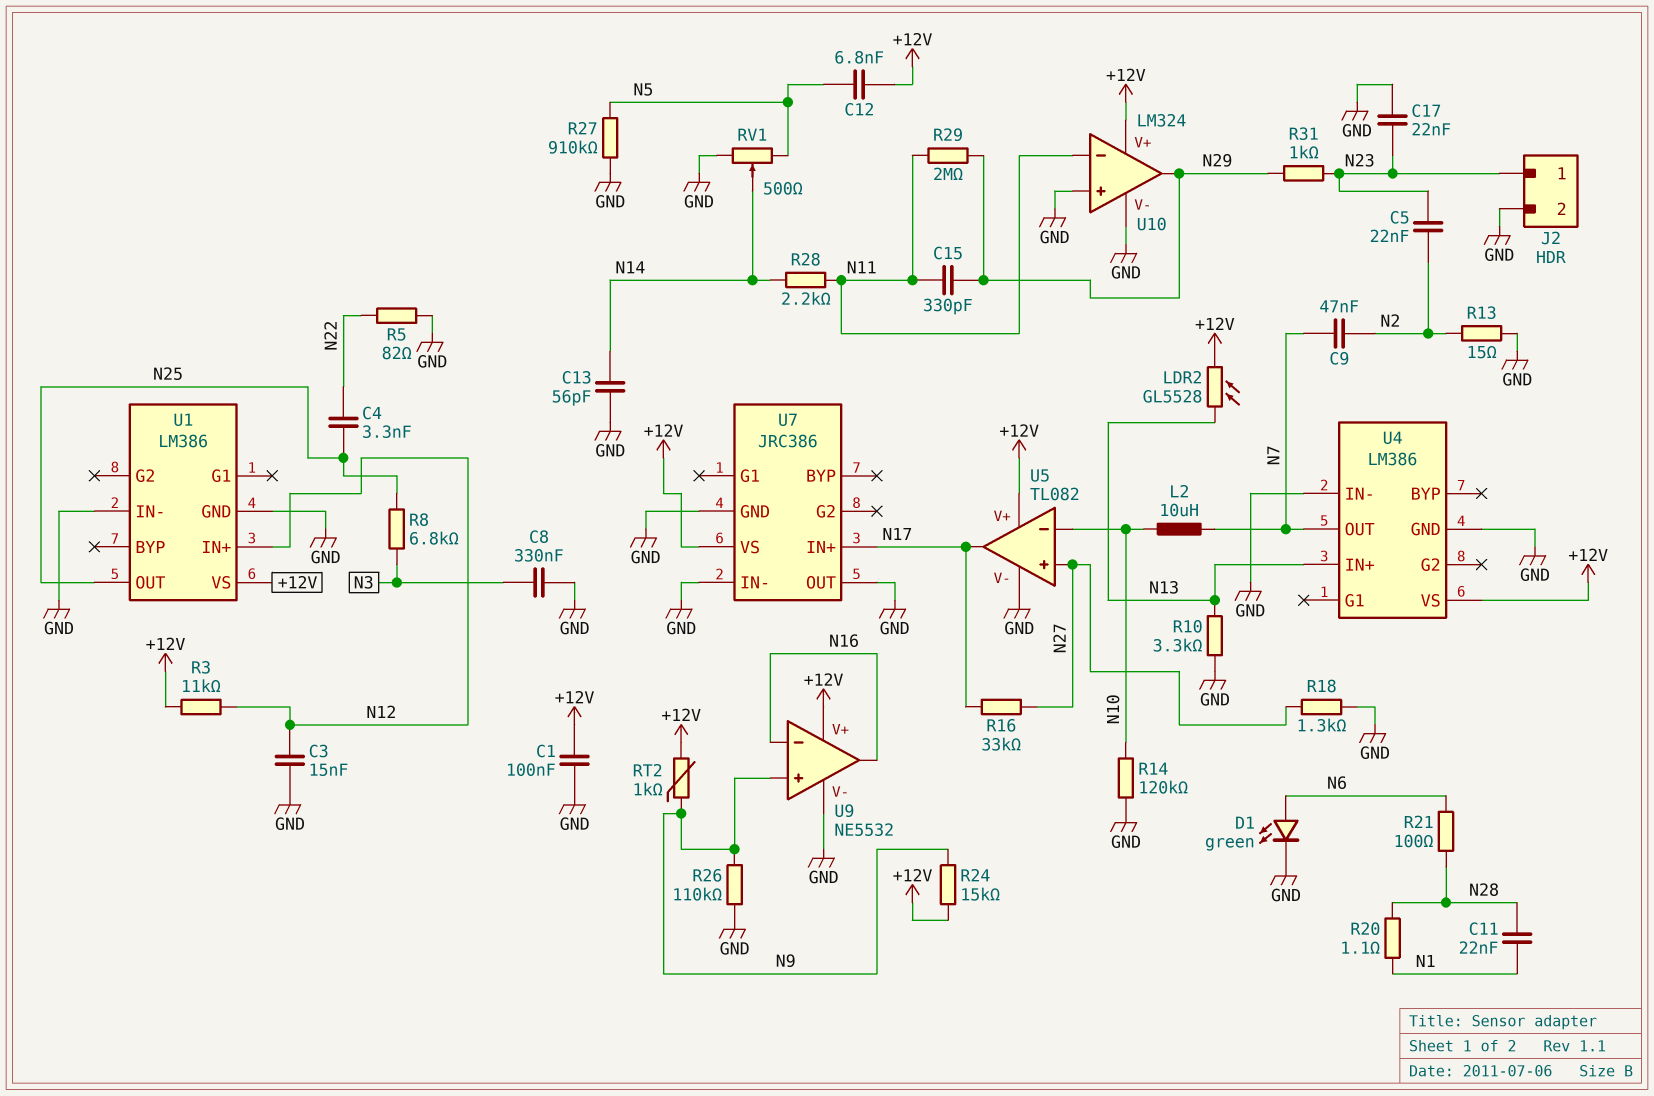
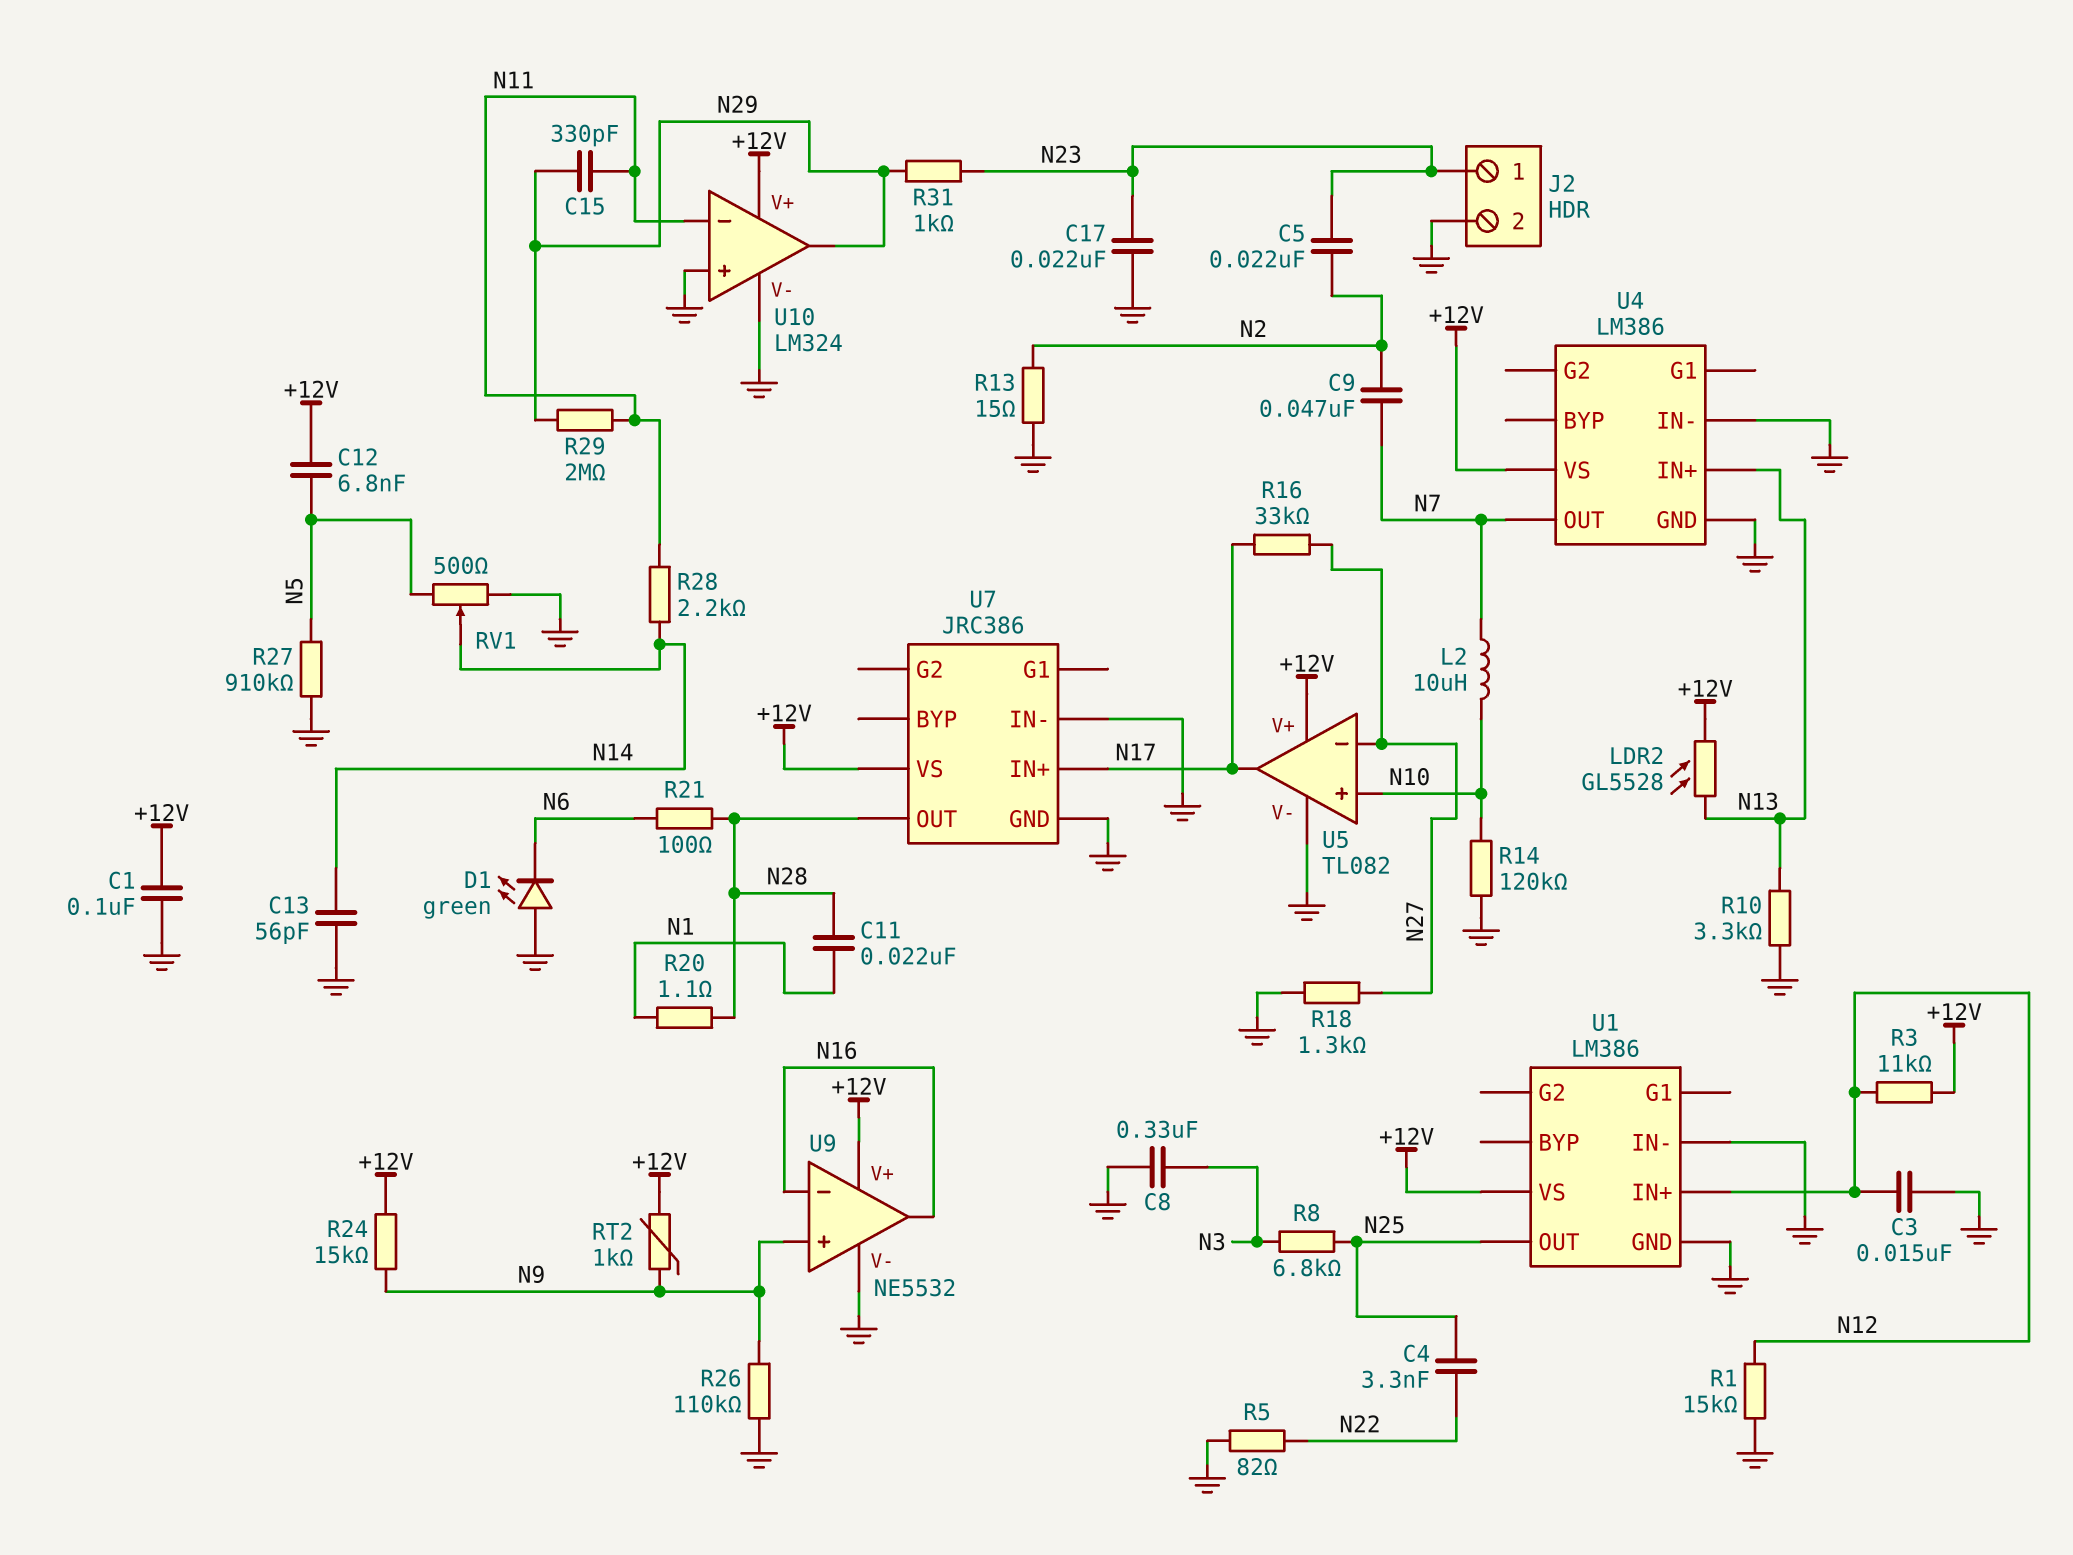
D1: LED green (A N6, K GND) -> LED green (A GND, K N6)
R1: none -> 15k (GND, N12)
U5 pin in+: N27 -> N10
U5 pin in-: N10 -> N27
U7 pin OUT: GND -> N28

